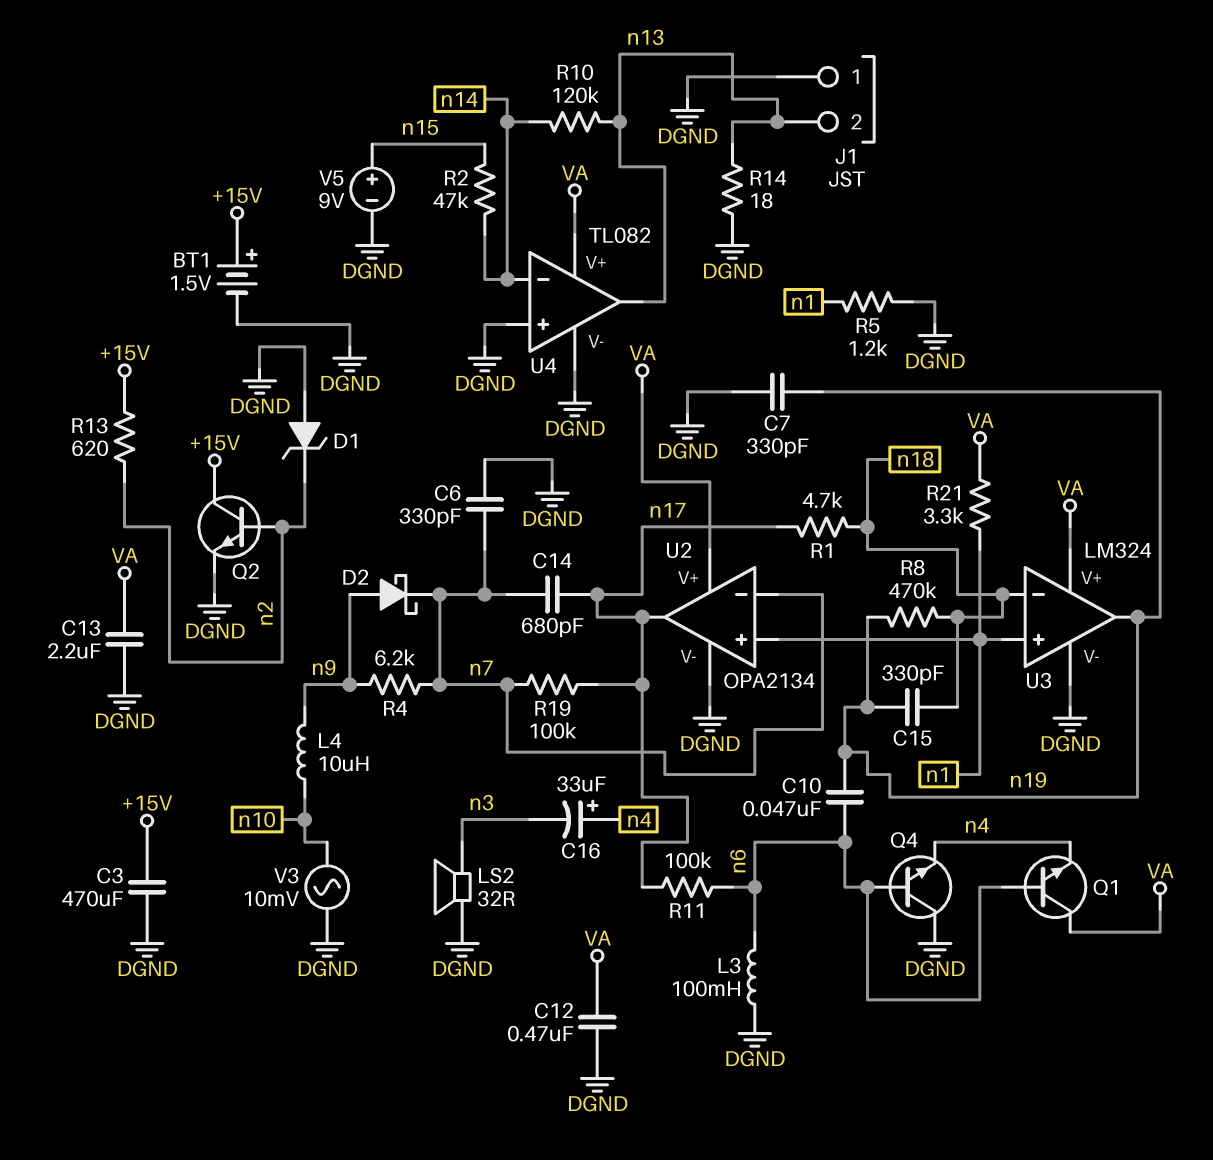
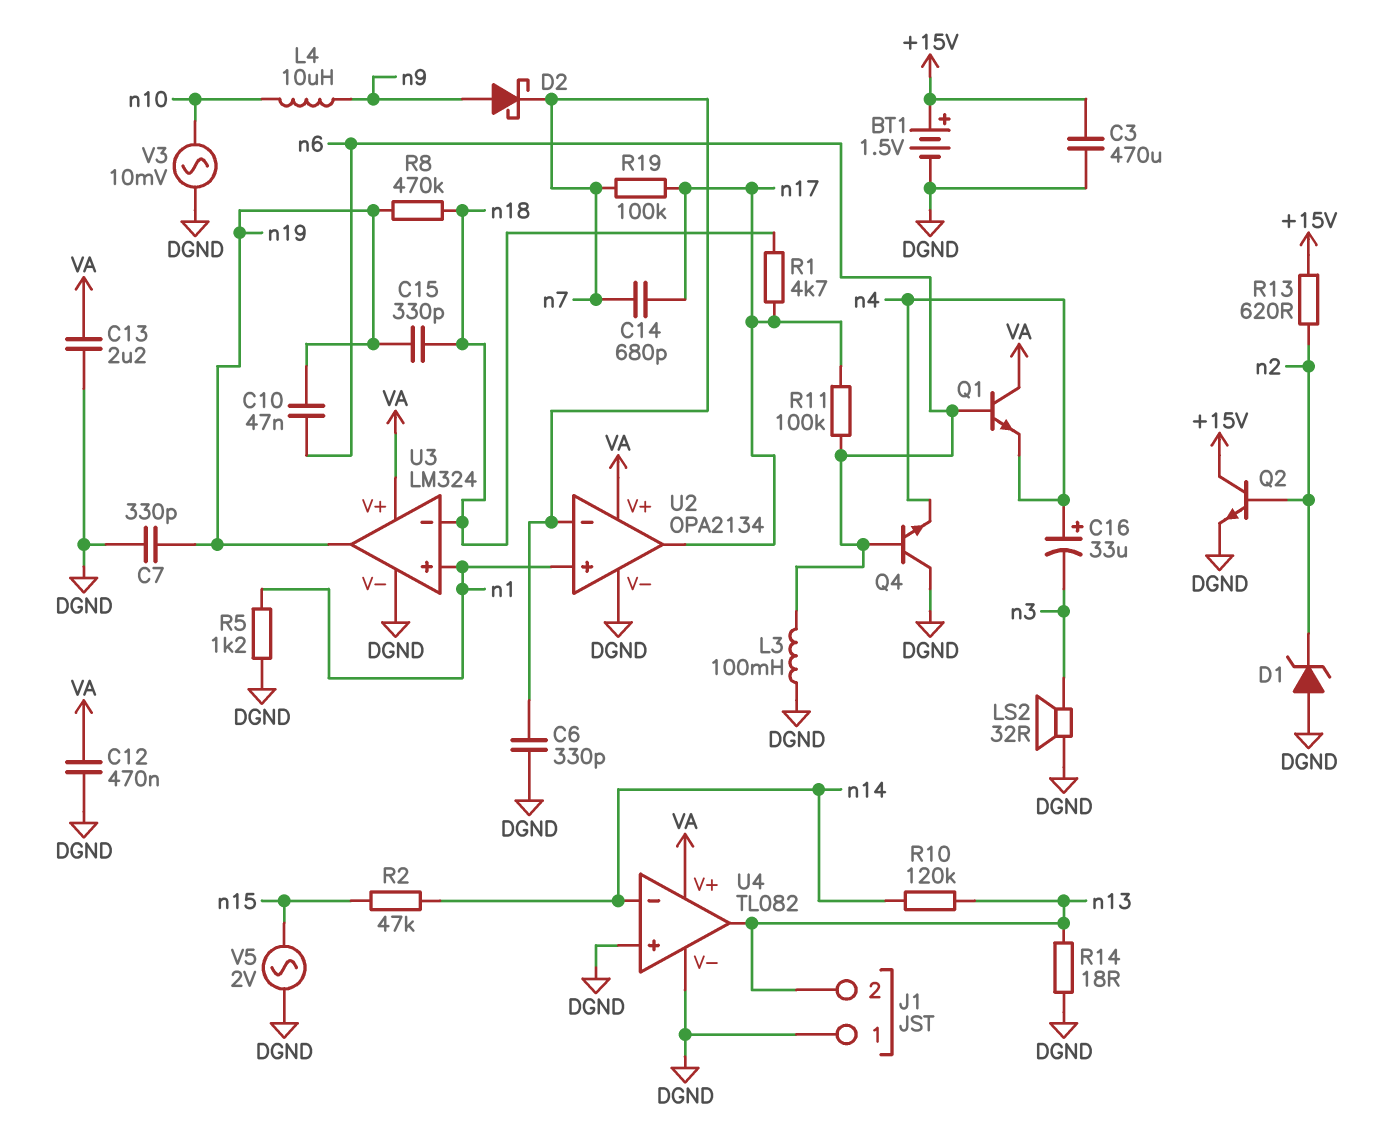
R4: 6.2k (n7, n9) -> none
R21: 3.3k (VA, n1) -> none
V5: 9V (plus n15, minus DGND) -> AC 2V (DGND, n15)

